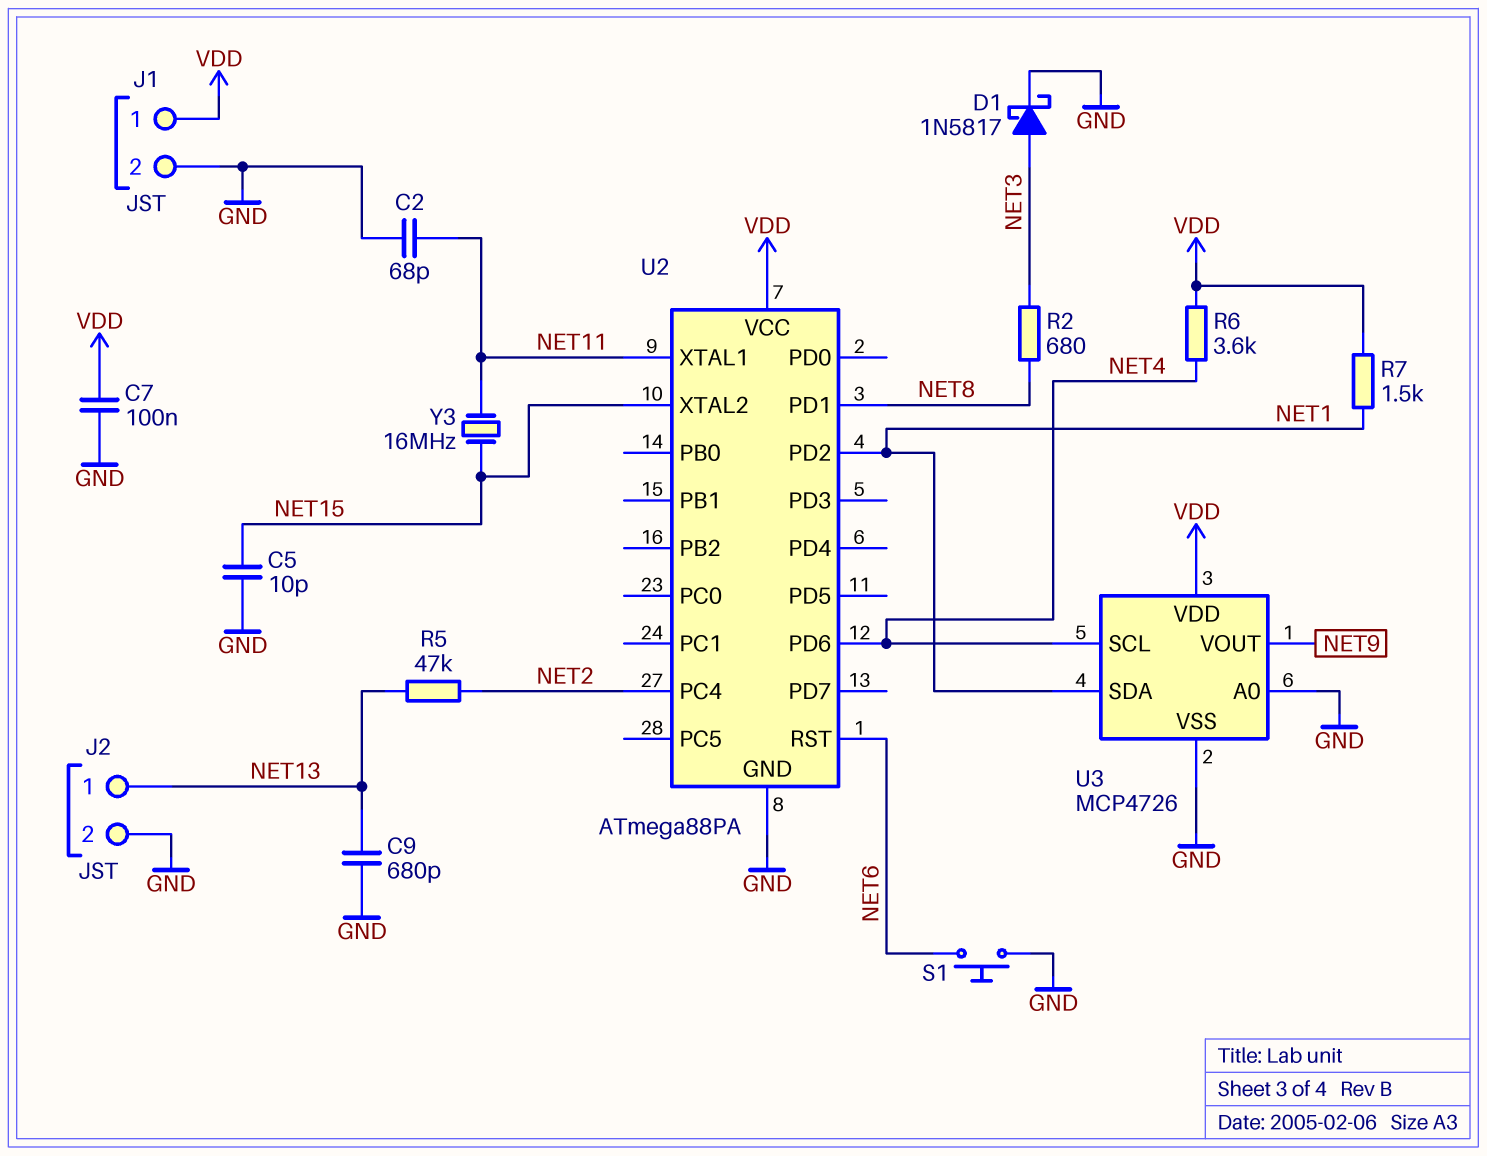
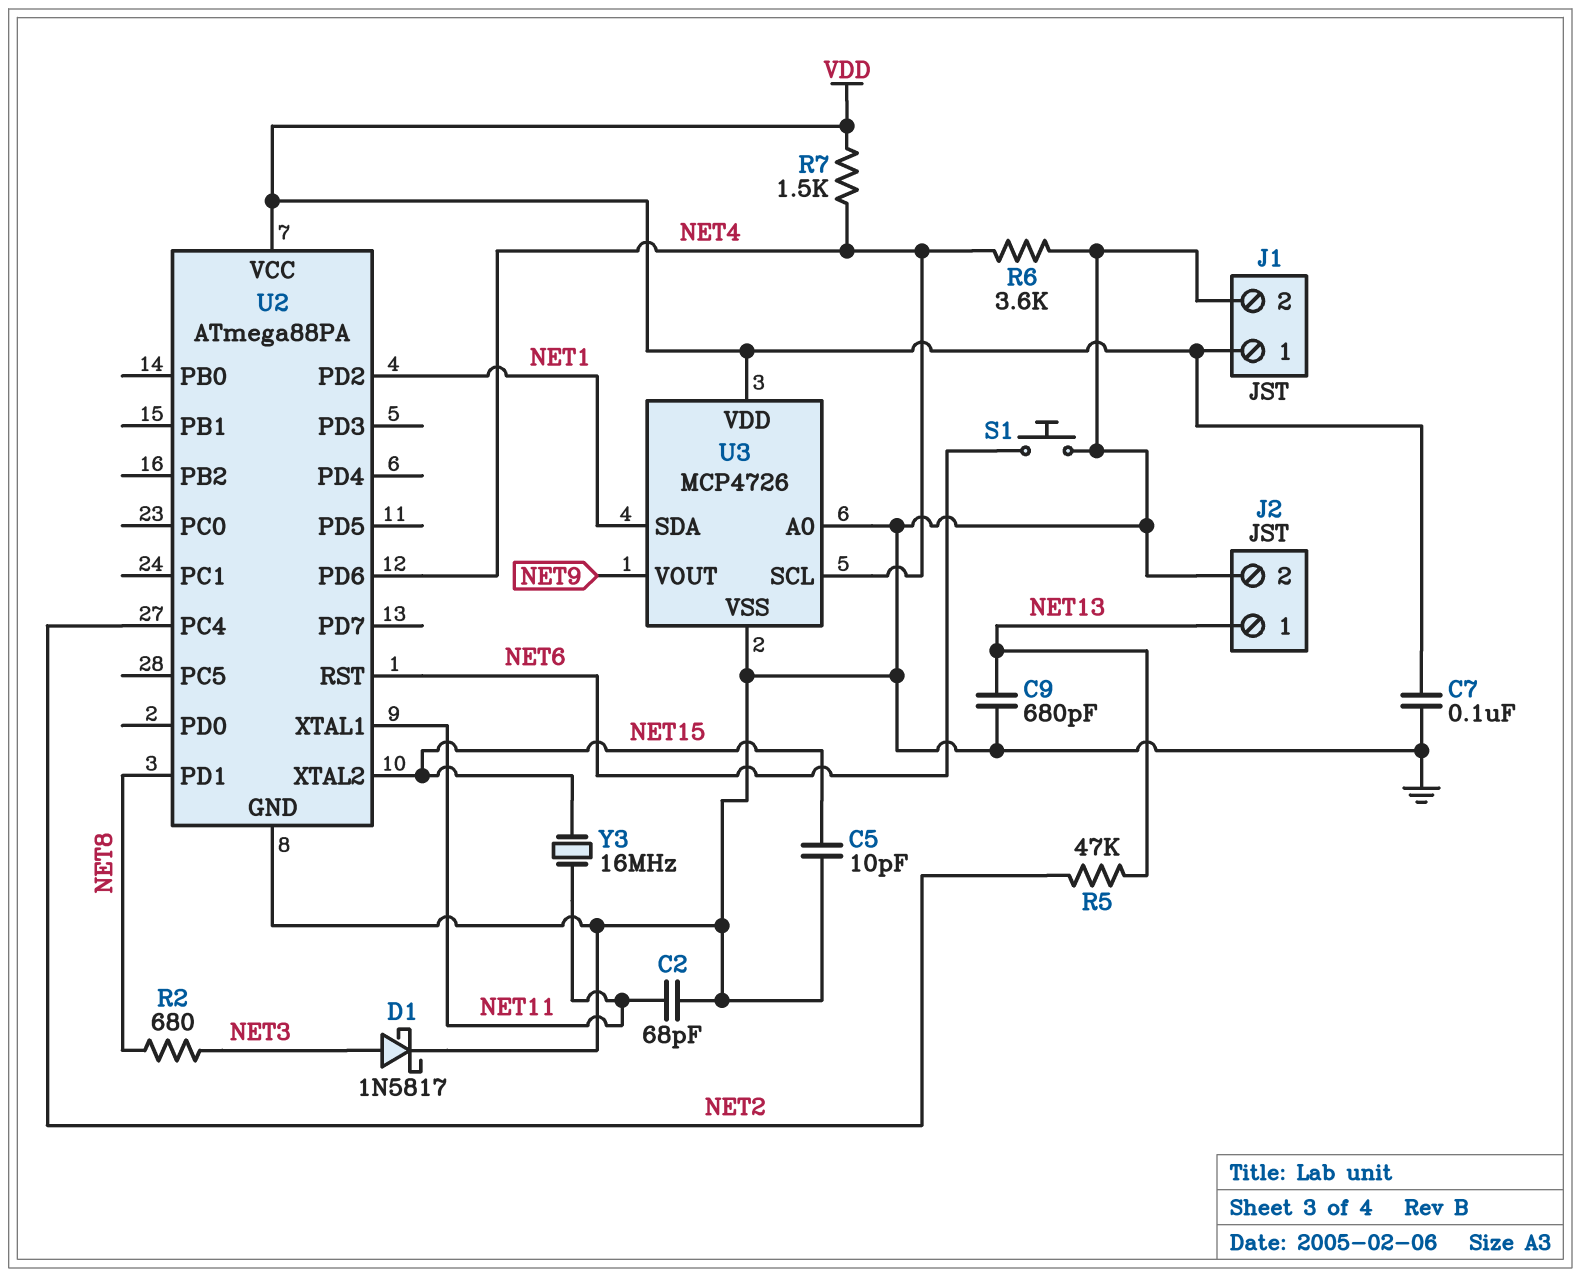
R6: 3.6k (NET4, VDD) -> 3.6k (GND, NET4)
R7: 1.5k (NET1, VDD) -> 1.5k (NET4, VDD)

